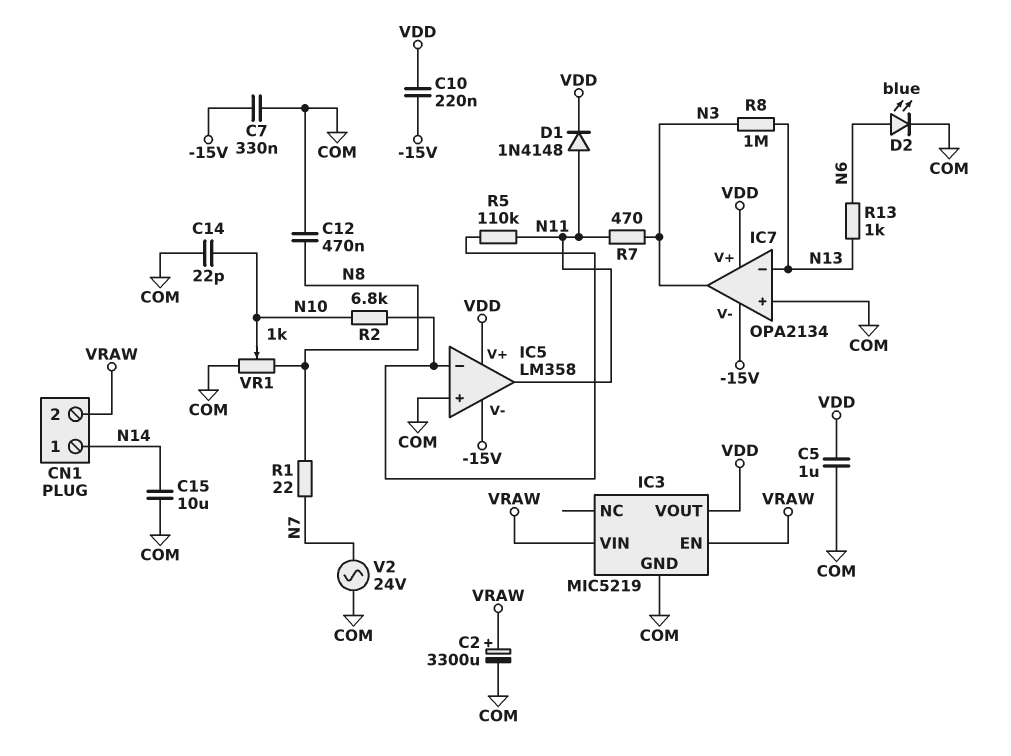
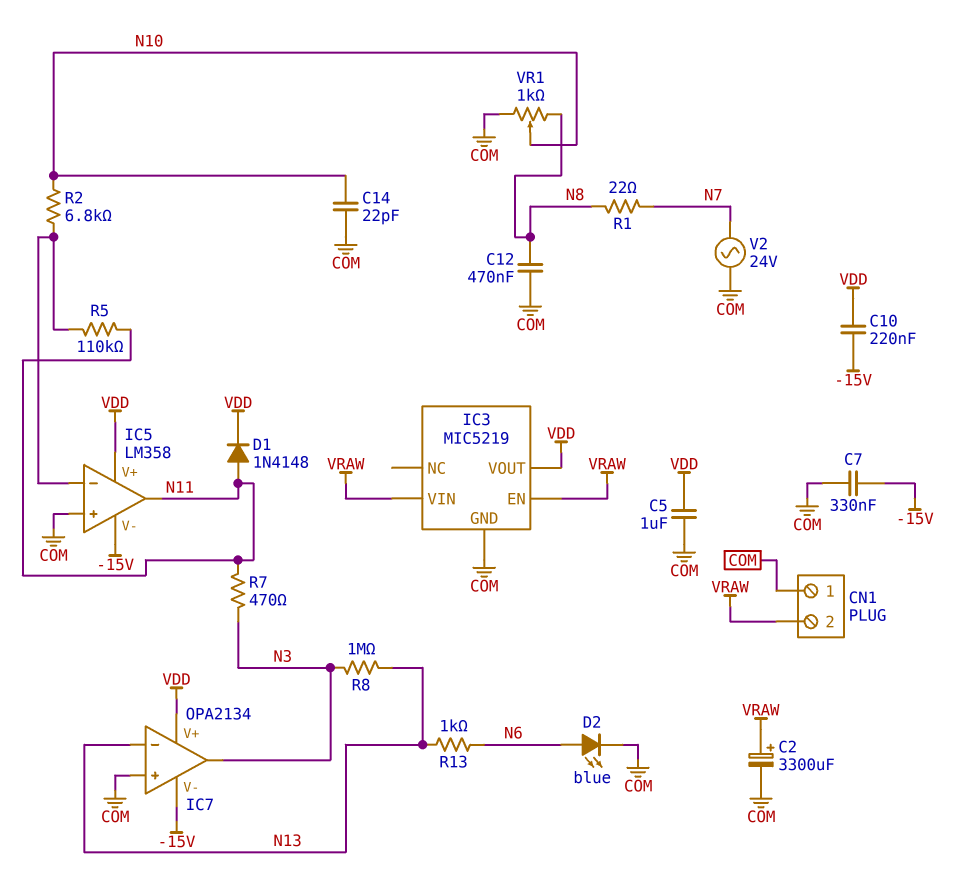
C15: 10uF (COM, N14) -> none
CN1 pin 1: N14 -> COM

